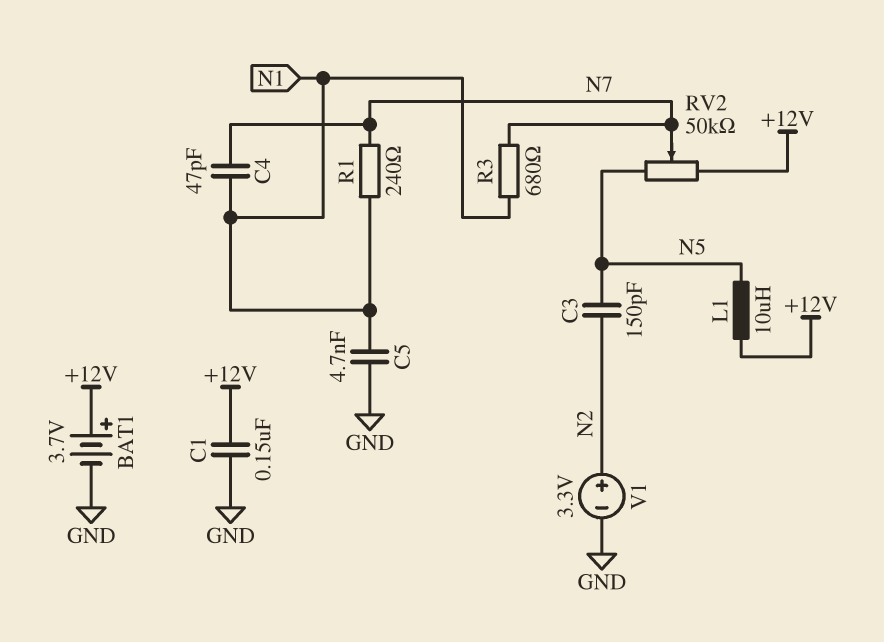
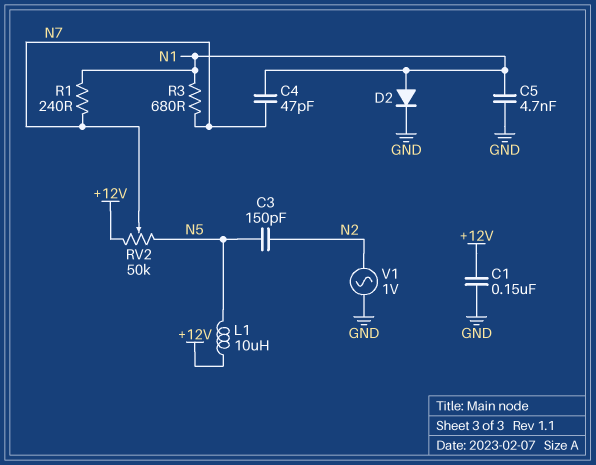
BAT1: 3.7V (plus +12V, minus GND) -> none
D2: none -> diode (A N1, K GND)
V1: 3.3V (plus N2, minus GND) -> AC 1V (GND, N2)

